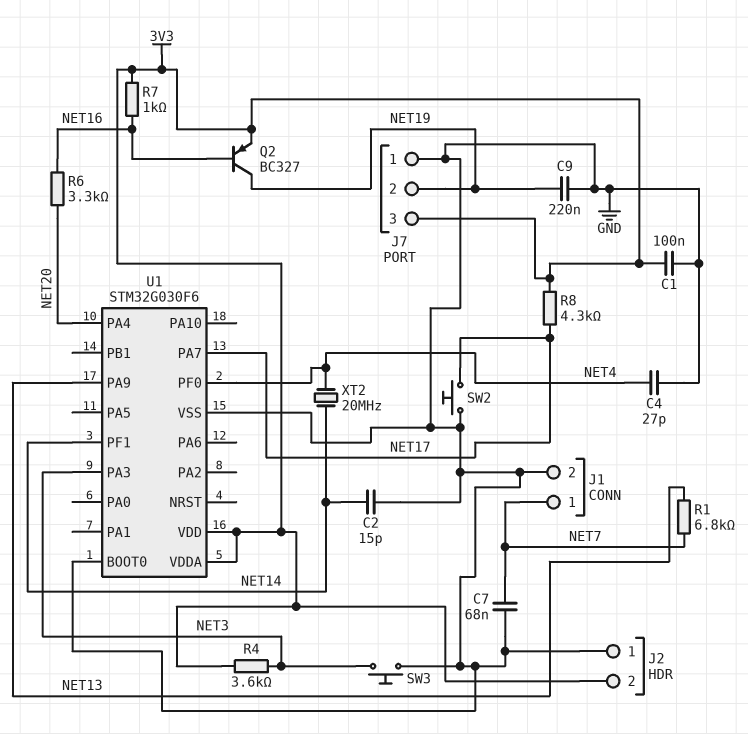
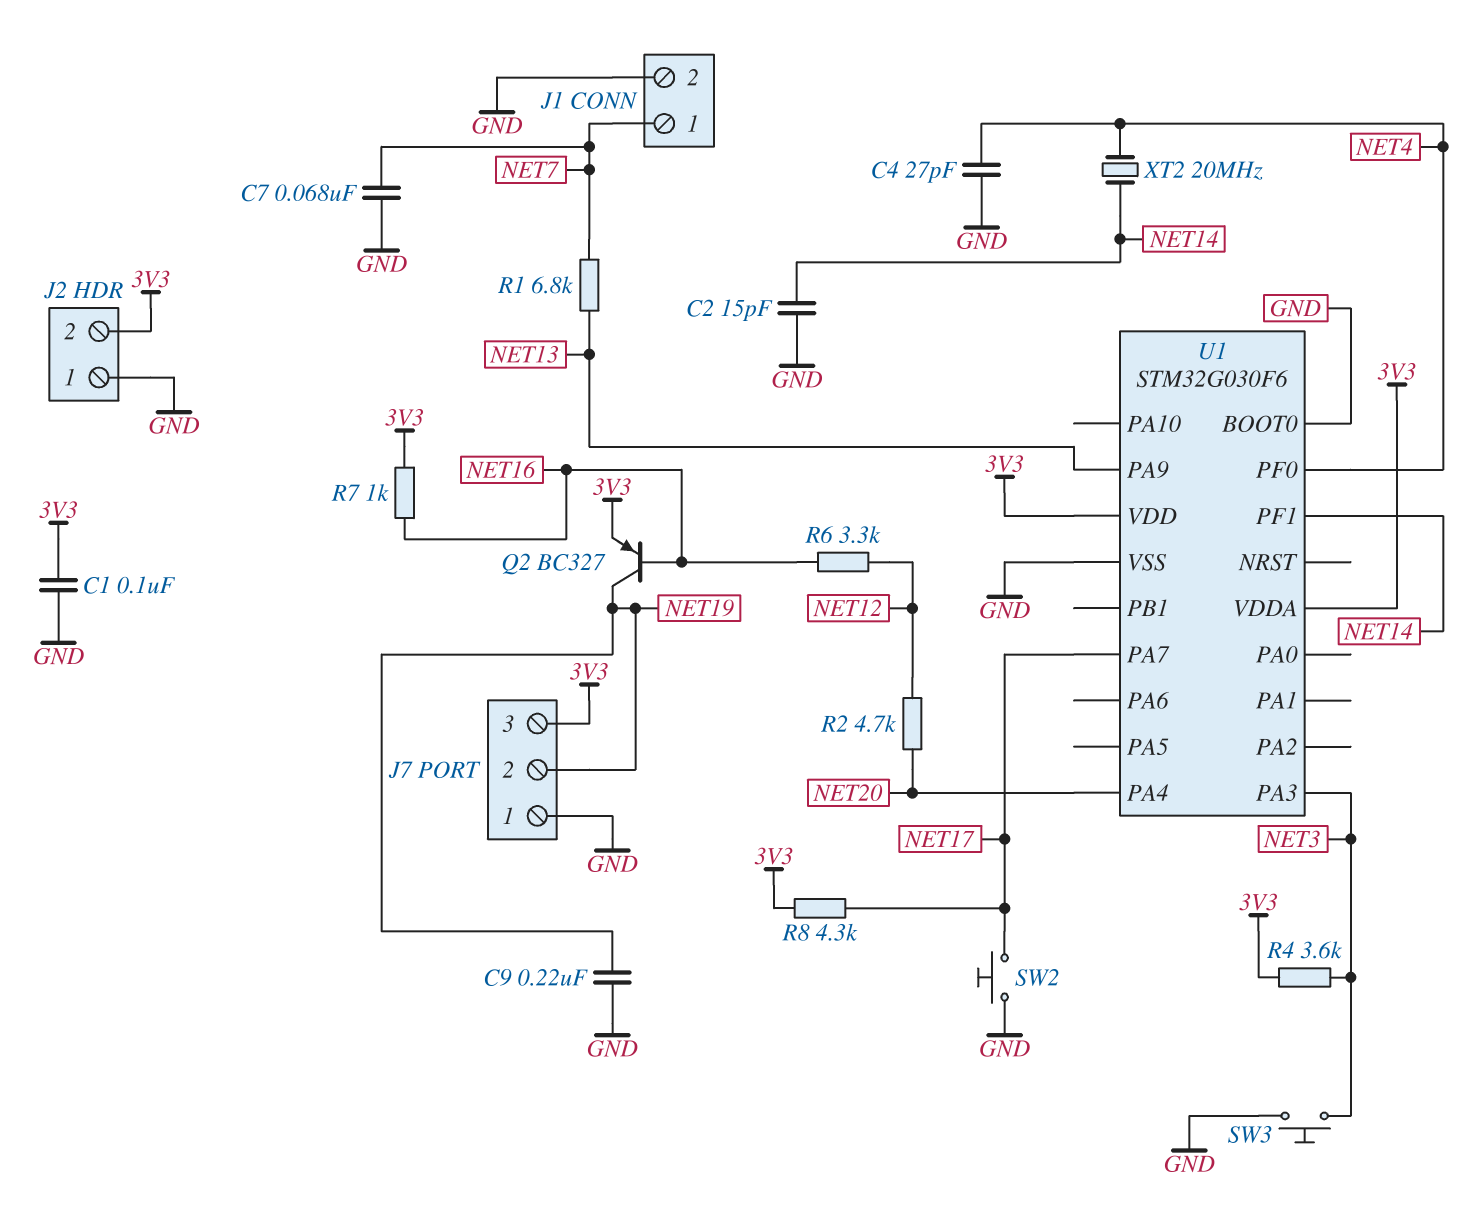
R2: none -> 4.7k (NET12, NET20)
R6: 3.3k (NET16, NET20) -> 3.3k (NET12, NET16)

